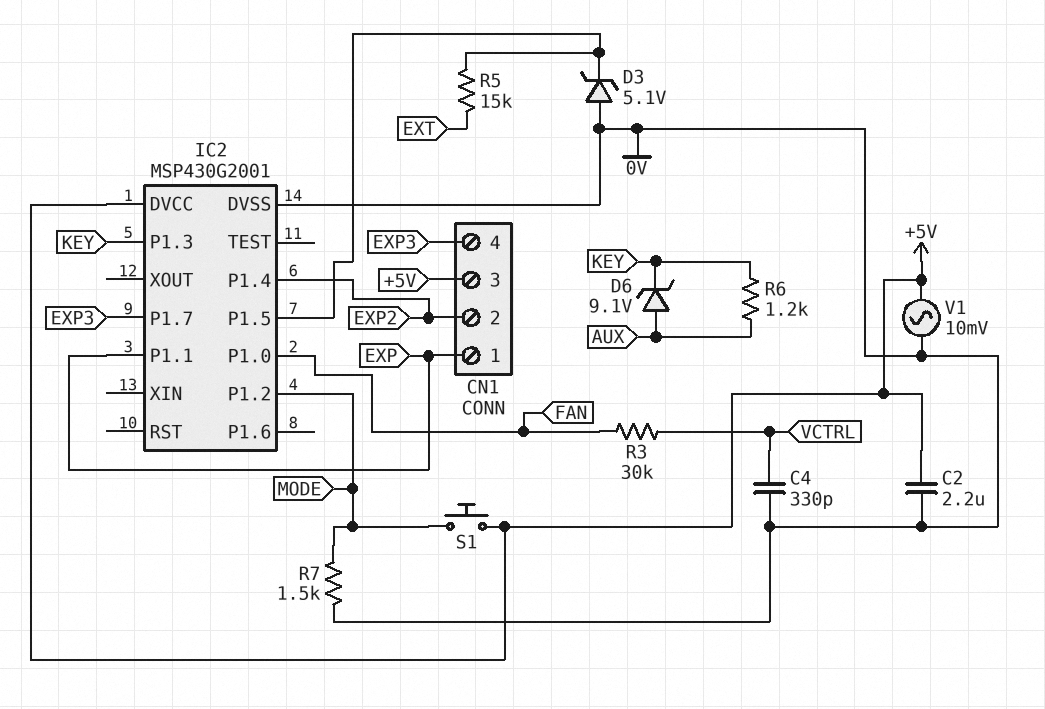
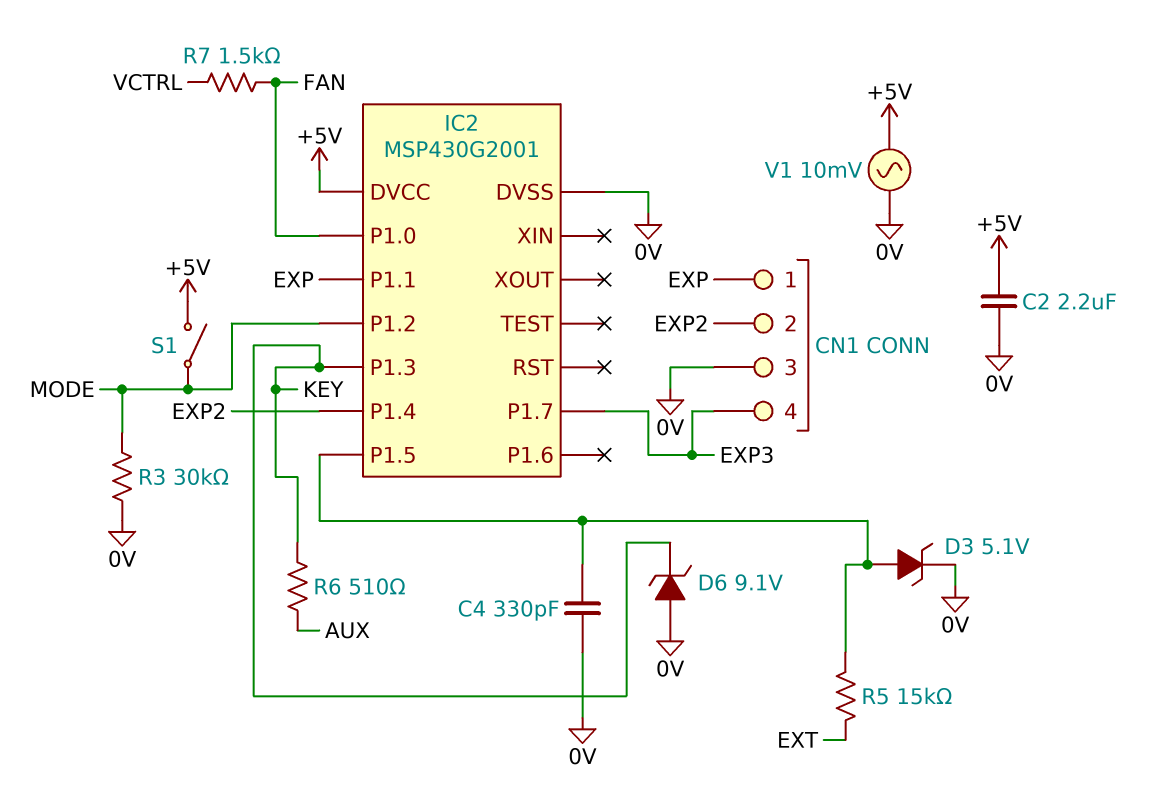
C4: 330pF (0V, VCTRL) -> 330pF (0V, IC2/P1.5)
CN1 pin 3: +5V -> 0V
D3: zener 5.1V (A 0V, K IC2/P1.5) -> zener 5.1V (A IC2/P1.5, K 0V)
D6: zener 9.1V (A AUX, K KEY) -> zener 9.1V (A 0V, K KEY)
R3: 30k (FAN, VCTRL) -> 30k (0V, MODE)
R6: 1.2k (AUX, KEY) -> 510 (AUX, KEY)
R7: 1.5k (0V, MODE) -> 1.5k (FAN, VCTRL)
S1: button (+5V, MODE) -> switch (+5V, MODE)

